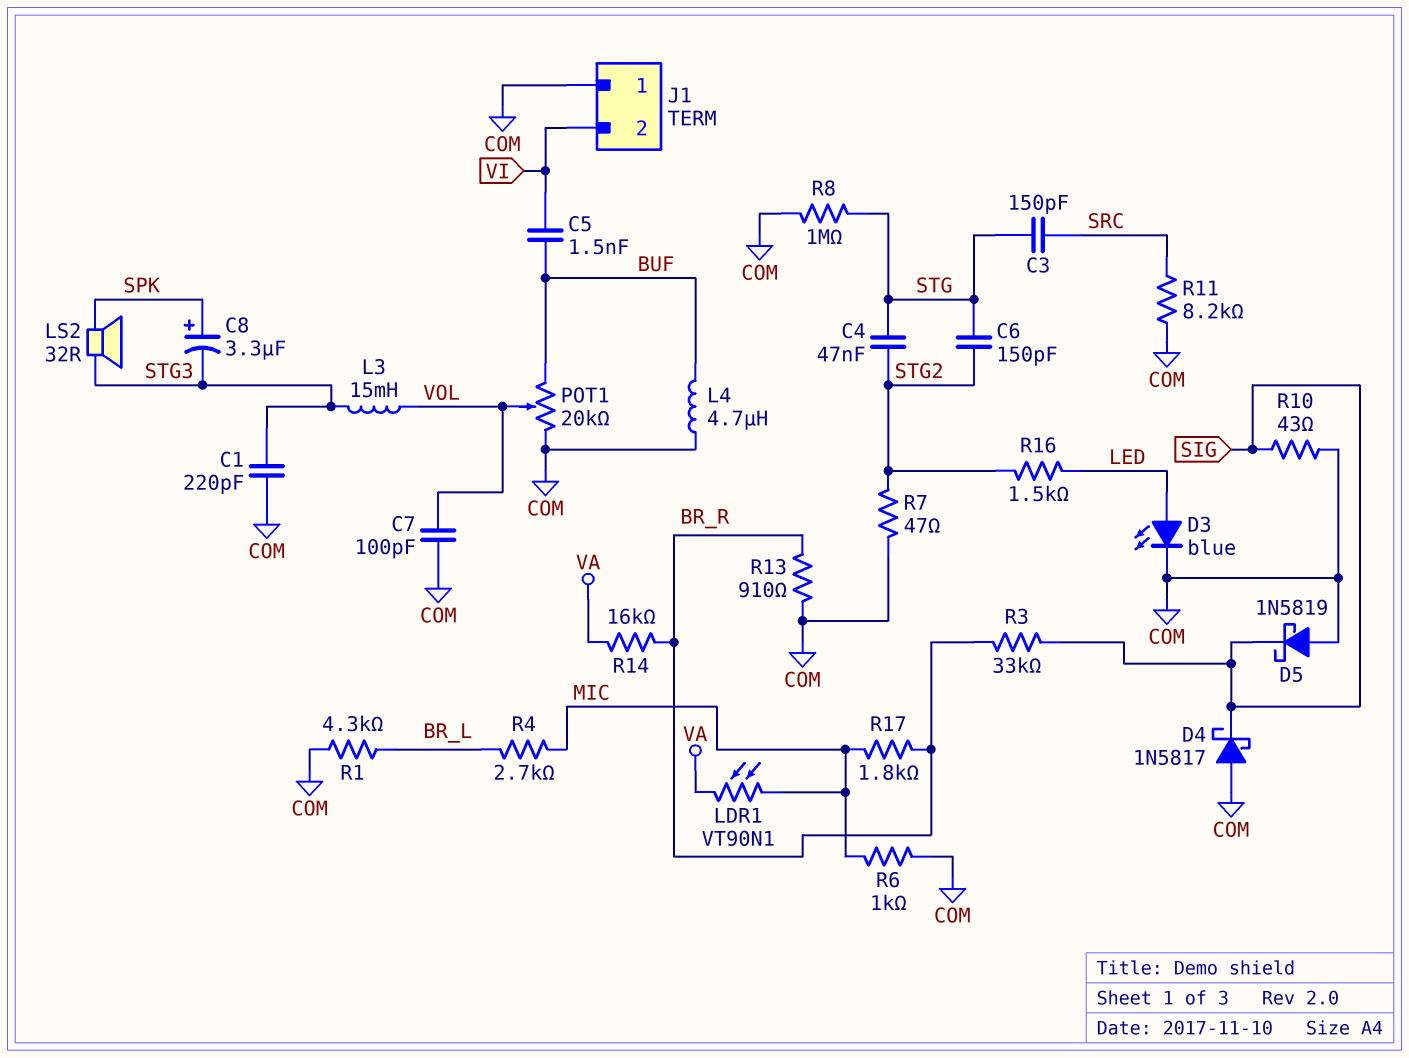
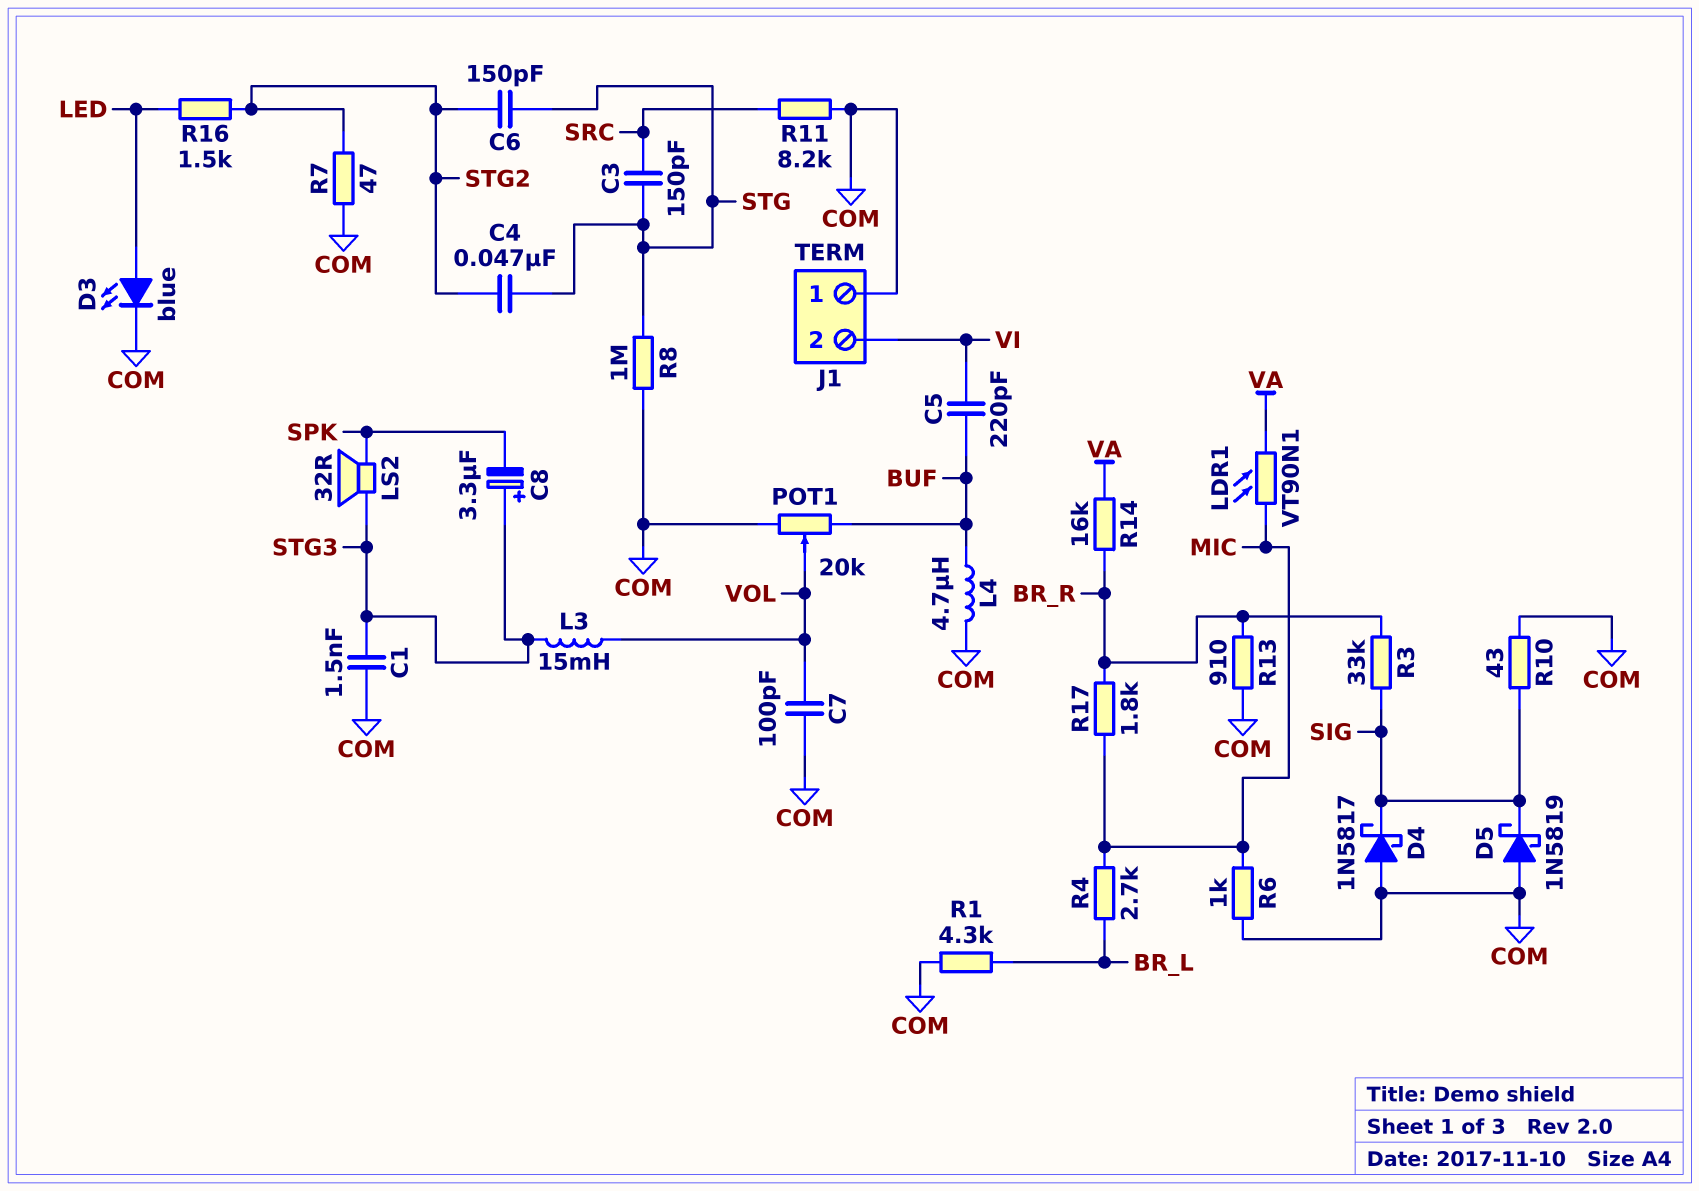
C1: 220pF (COM, STG3) -> 1.5nF (COM, STG3)
C5: 1.5nF (BUF, VI) -> 220pF (BUF, VI)
C8: 3.3uF (plus SPK, minus STG3) -> 3.3uF (plus STG3, minus SPK)

